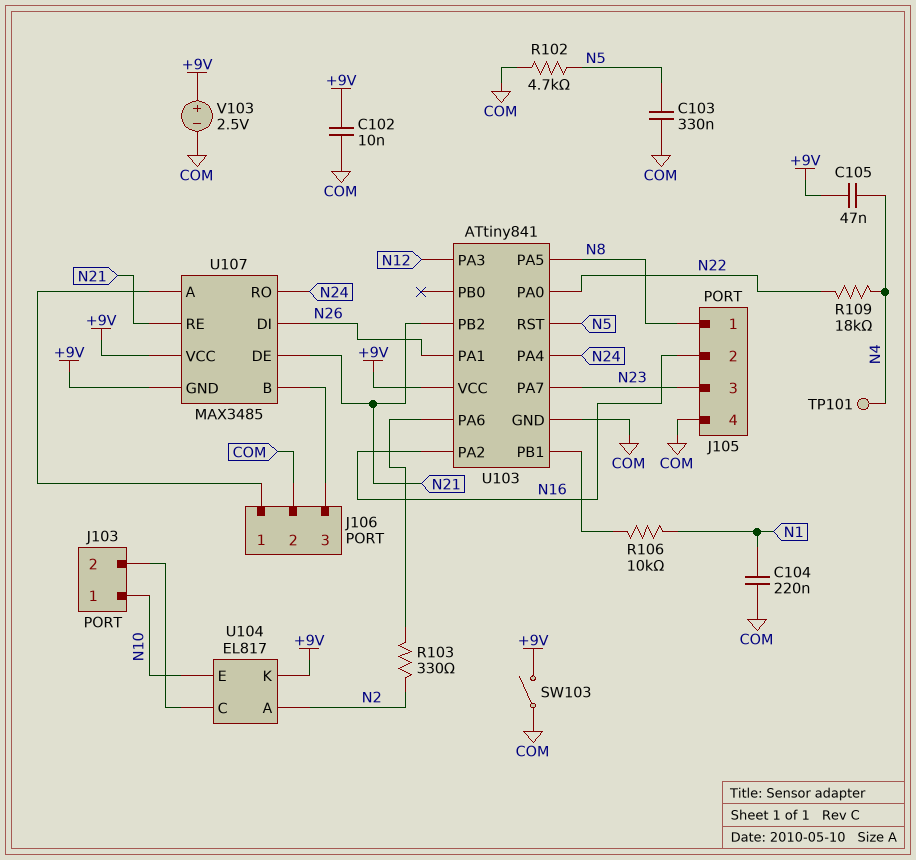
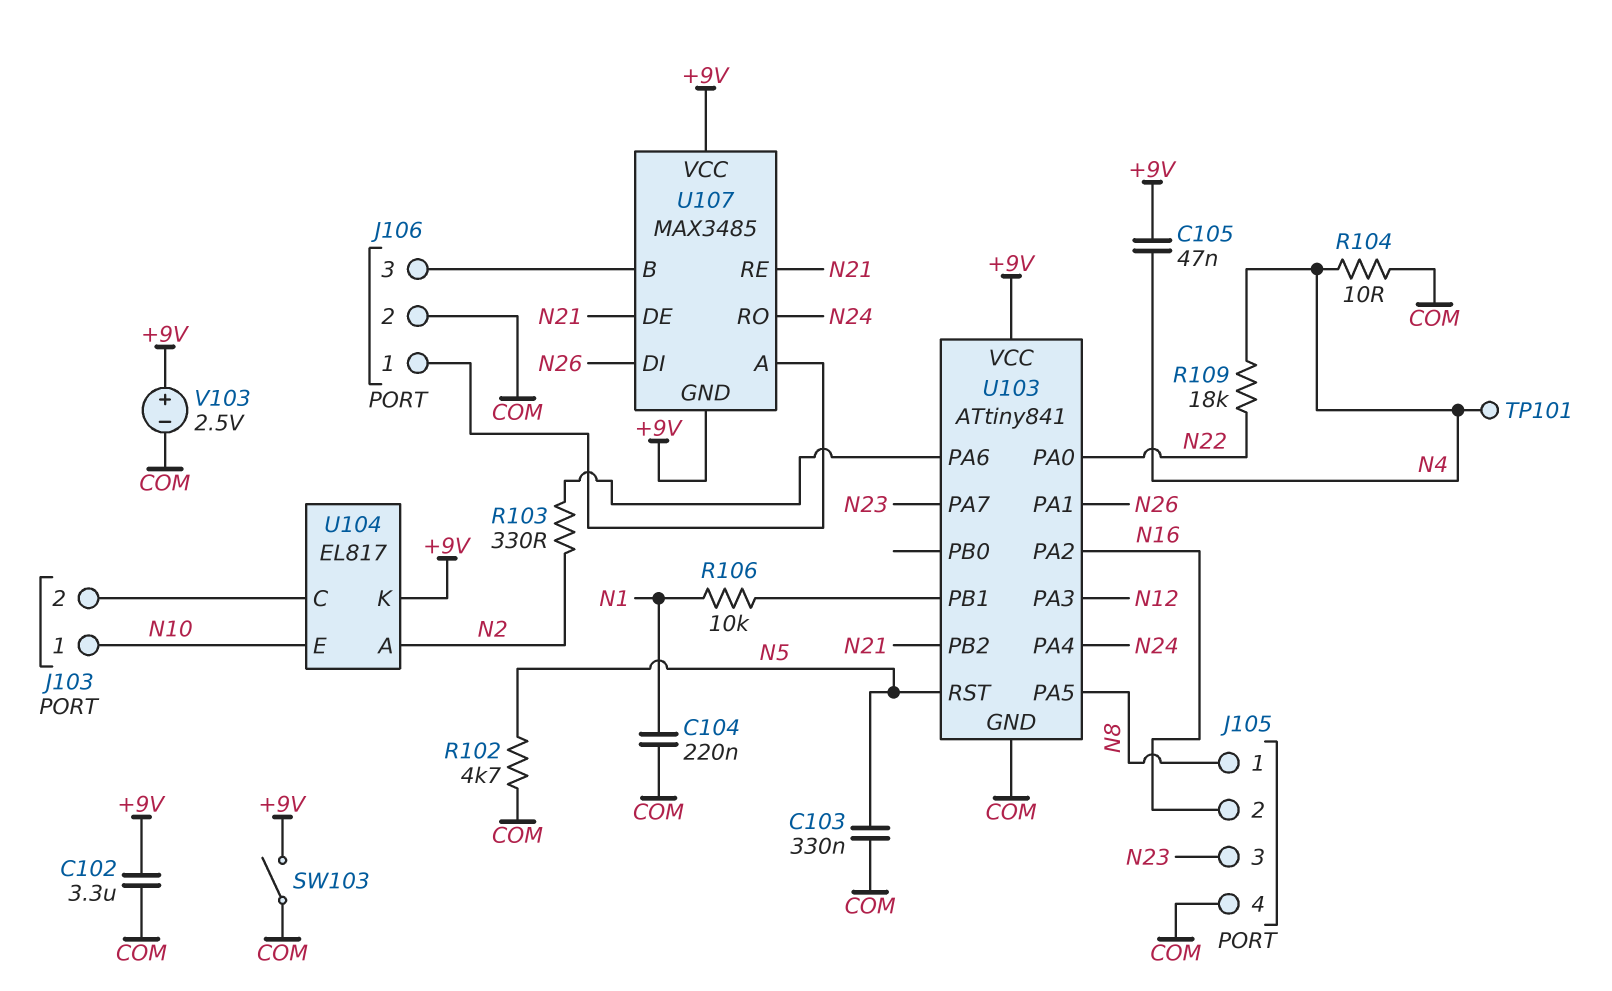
C102: 10nF (+9V, COM) -> 3.3uF (+9V, COM)
R104: none -> 10 (COM, N4)

